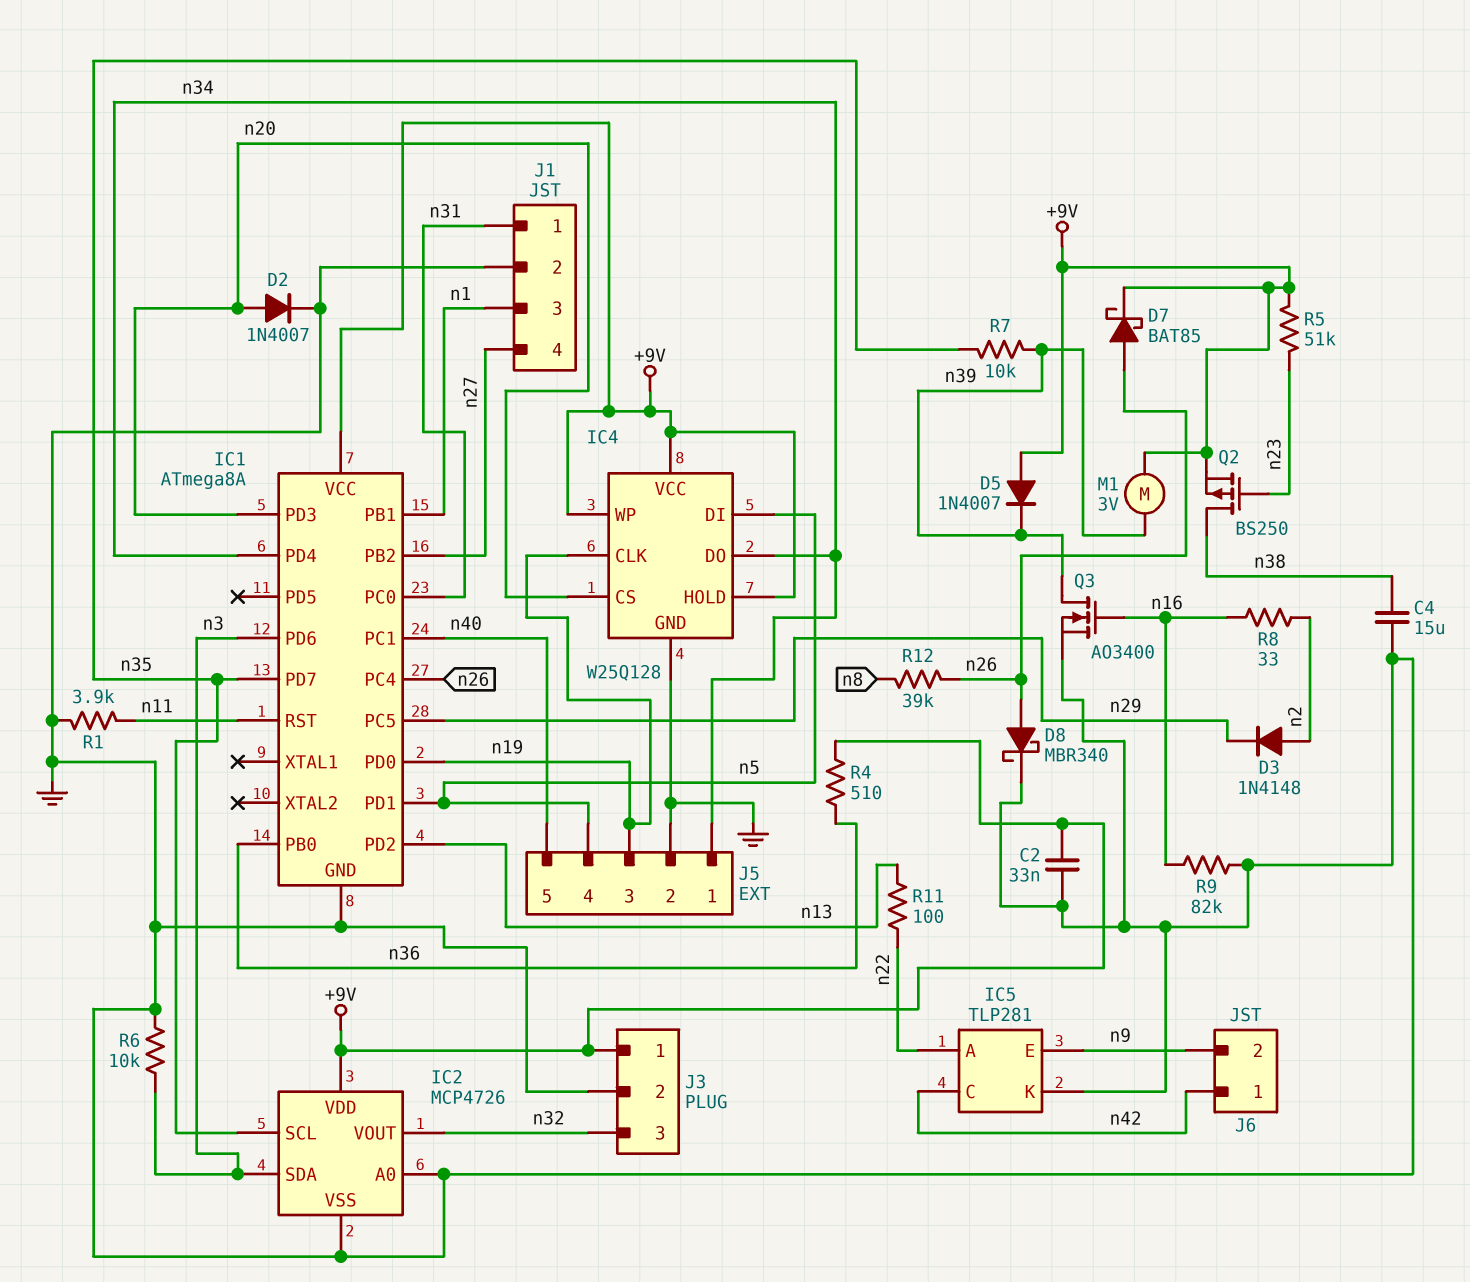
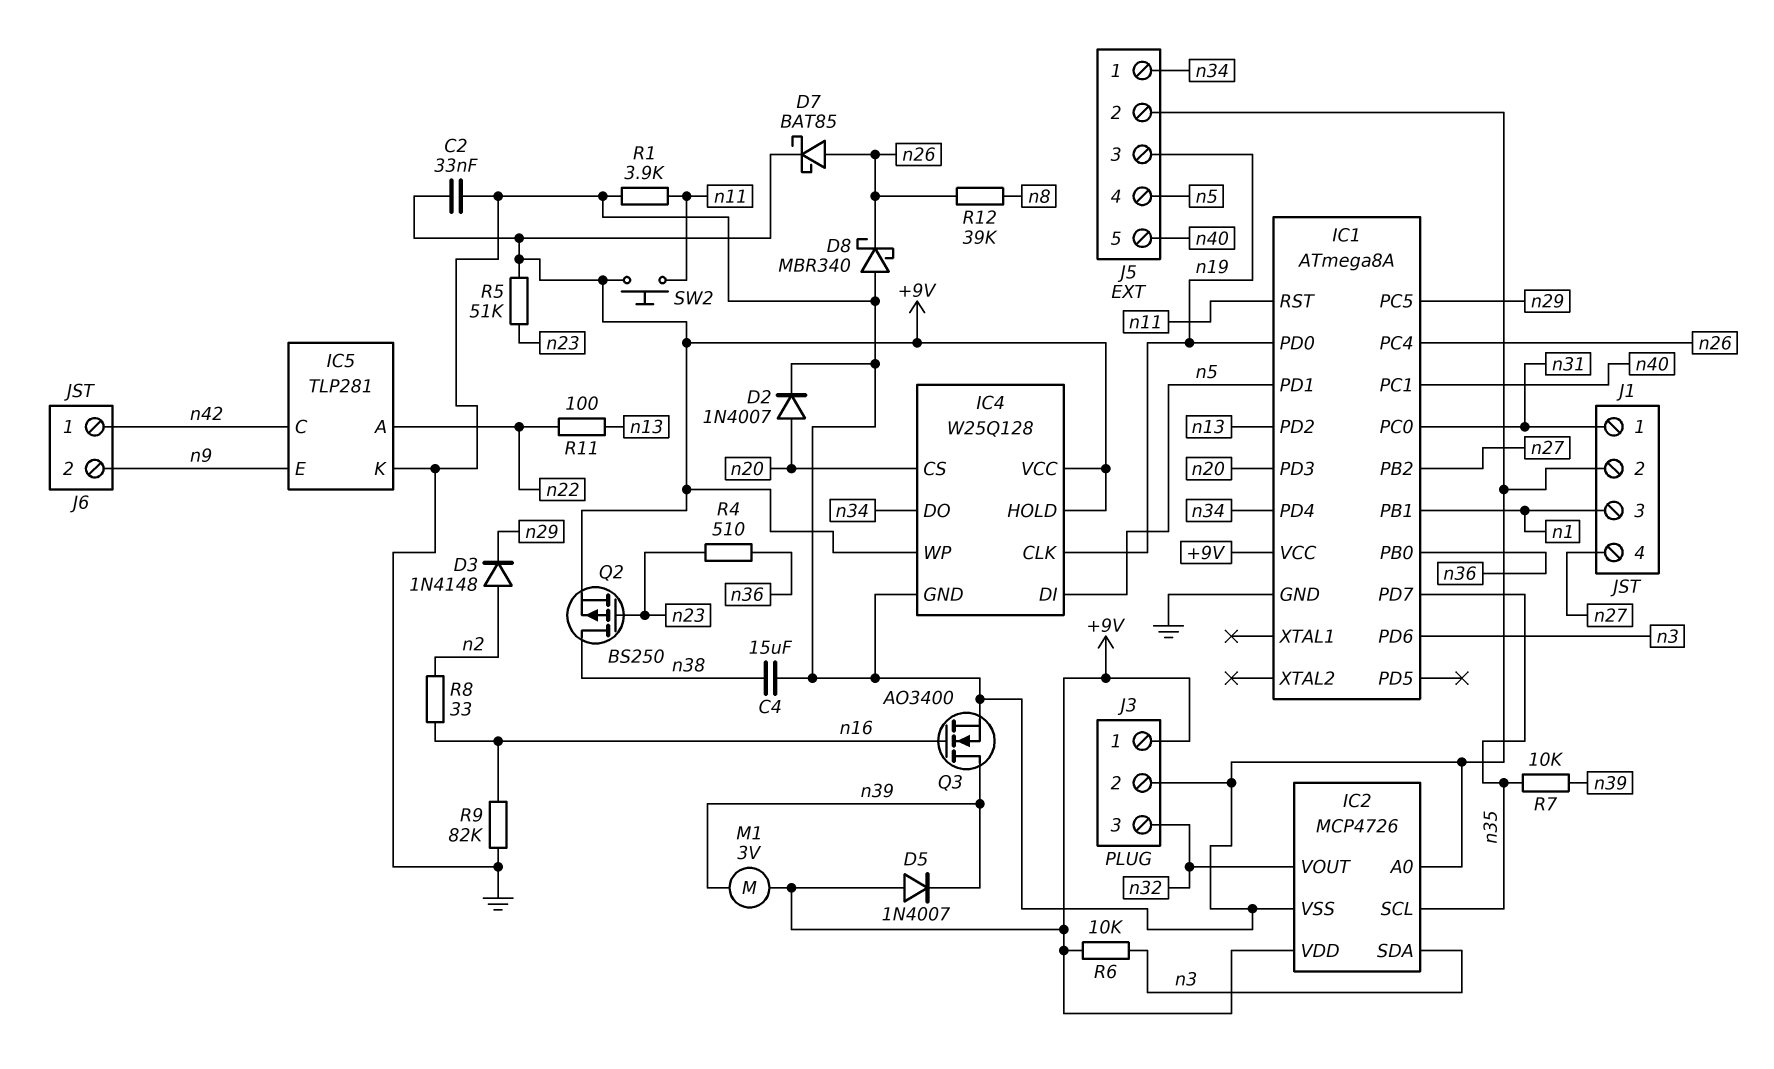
D8: schottky MBR340 (A n26, K GND) -> schottky MBR340 (A GND, K n26)
R4: 510 (+9V, n36) -> 510 (n23, n36)
R6: 10k (GND, n3) -> 10k (+9V, n3)
SW2: none -> button (+9V, n11)

